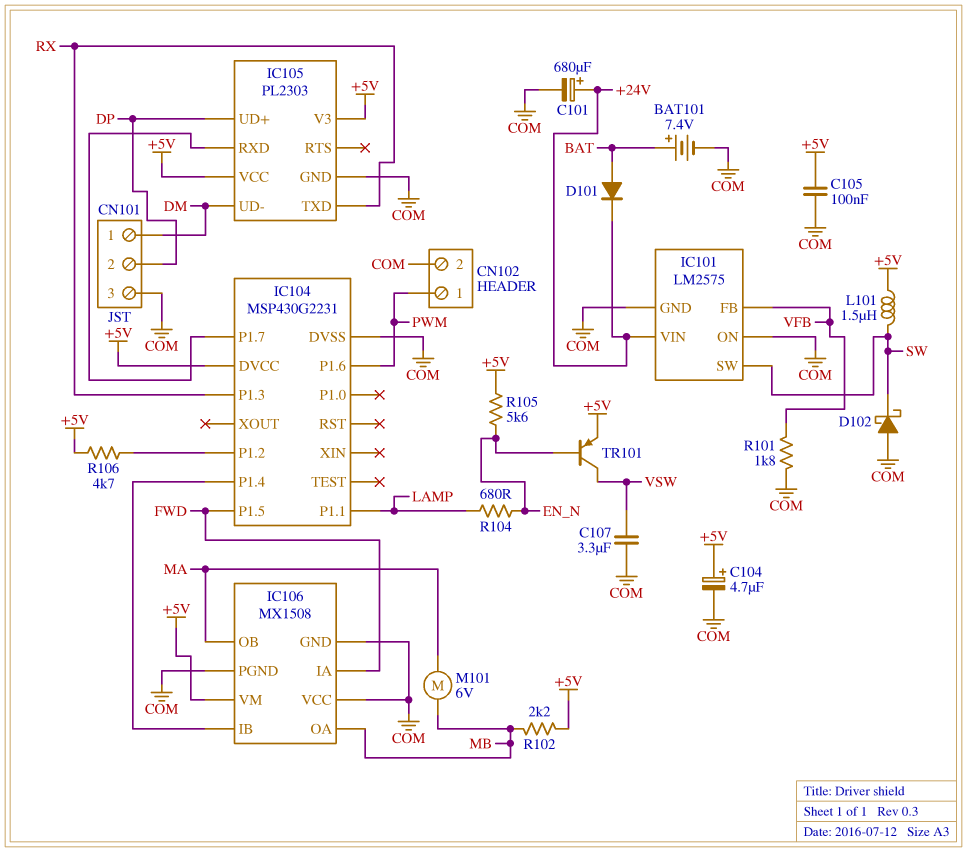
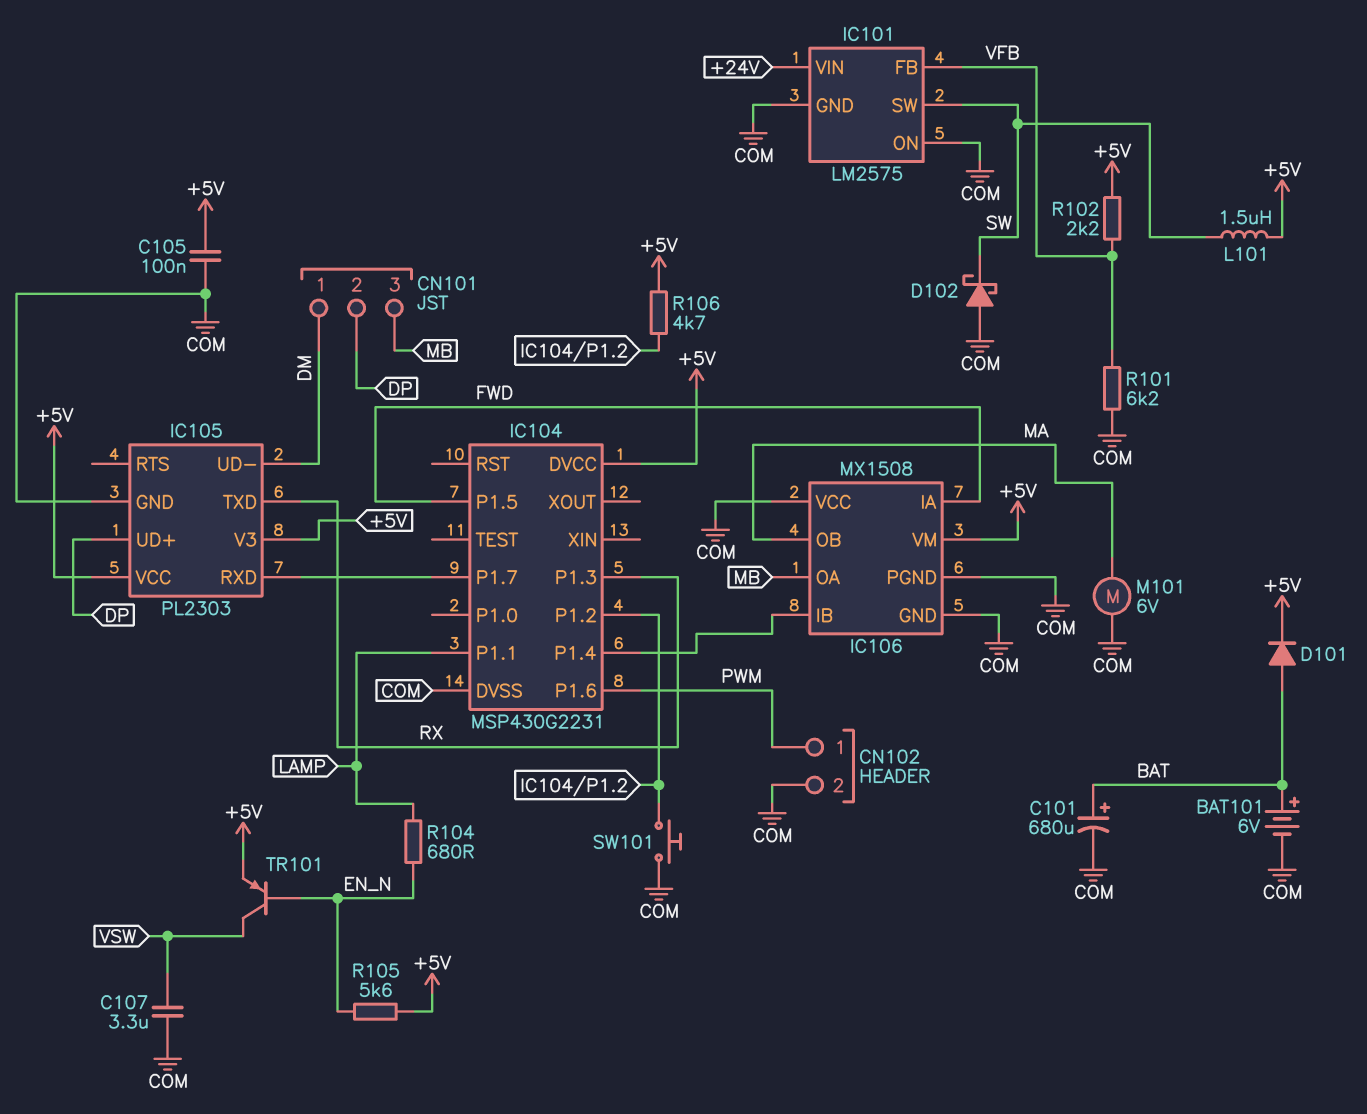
BAT101: 7.4V (plus BAT, minus COM) -> 6V (plus BAT, minus COM)
C101: 680uF (plus +24V, minus COM) -> 680uF (plus BAT, minus COM)
C104: 4.7uF (plus +5V, minus COM) -> none
CN101 pin 3: COM -> MB
D101: diode (A BAT, K +24V) -> diode (A BAT, K +5V)
M101: motor 6V (MA, MB) -> motor 6V (COM, MA)
R101: 1.8k (COM, VFB) -> 6.2k (COM, VFB)
R102: 2.2k (+5V, MB) -> 2.2k (+5V, VFB)
SW101: none -> button (COM, IC104/P1.2)

